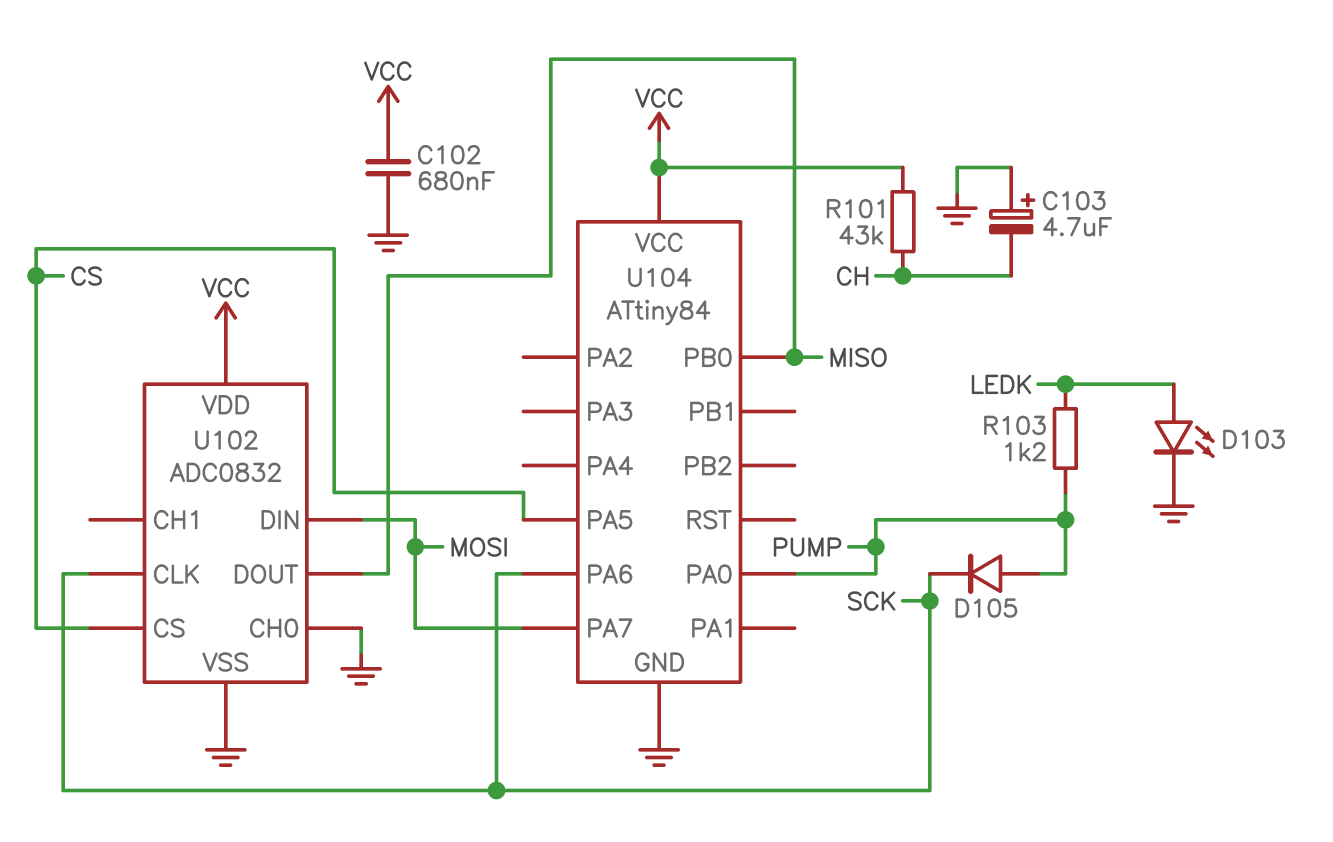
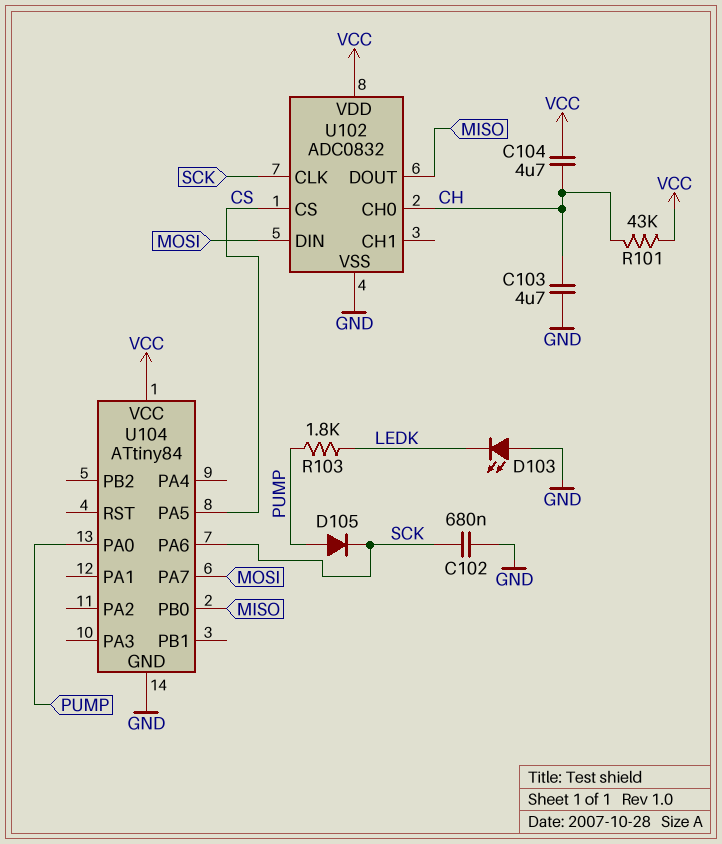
C102: 680nF (GND, VCC) -> 680nF (GND, SCK)
C103: 4.7uF (plus GND, minus CH) -> 4.7uF (CH, GND)
C104: none -> 4.7uF (CH, VCC)
D103: LED (A LEDK, K GND) -> LED (A GND, K LEDK)
R103: 1.2k (LEDK, PUMP) -> 1.8k (LEDK, PUMP)
U102 pin CH0: GND -> CH

